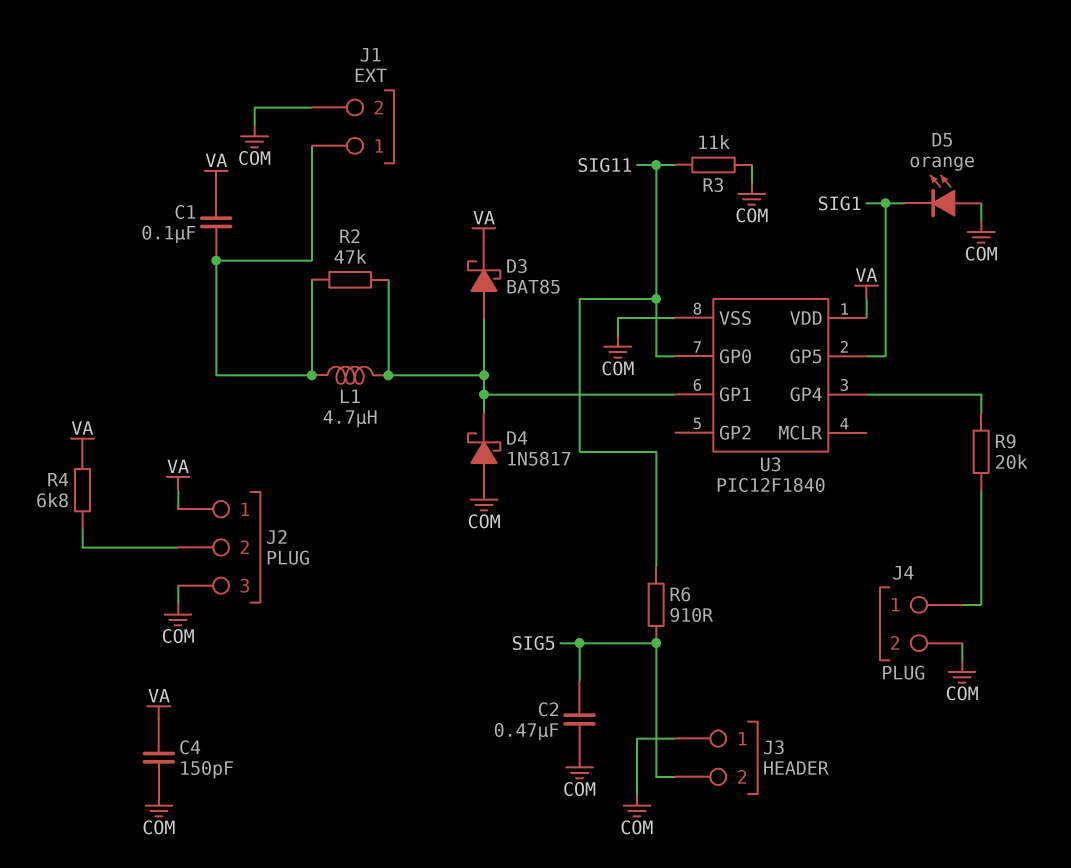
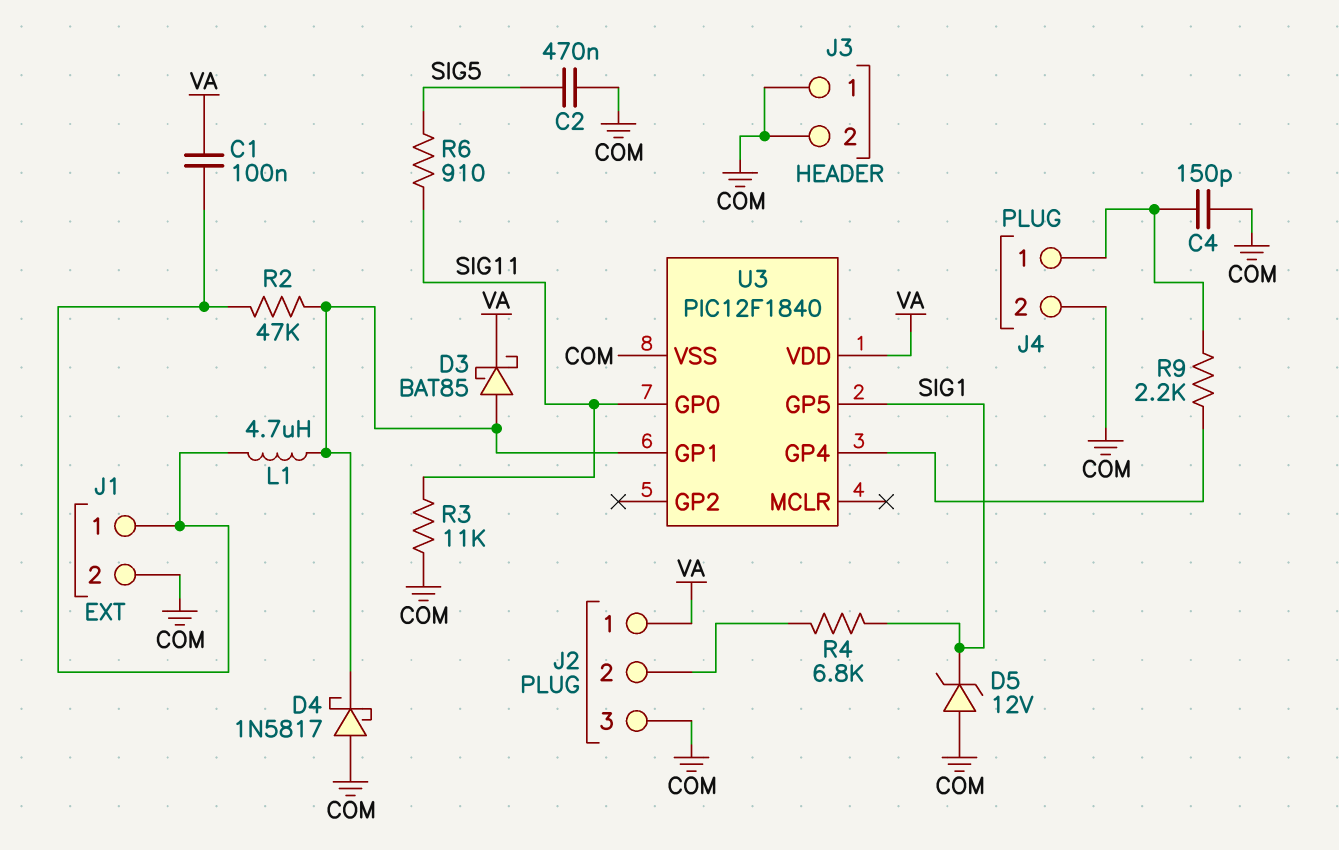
C4: 150pF (COM, VA) -> 150pF (COM, J4/1)
D5: LED orange (A COM, K SIG1) -> zener 12V (A COM, K SIG1)
J3 pin 2: SIG5 -> COM
R4: 6.8k (J2/2, VA) -> 6.8k (J2/2, SIG1)
R9: 20k (J4/1, U3/GP4) -> 2.2k (J4/1, U3/GP4)

